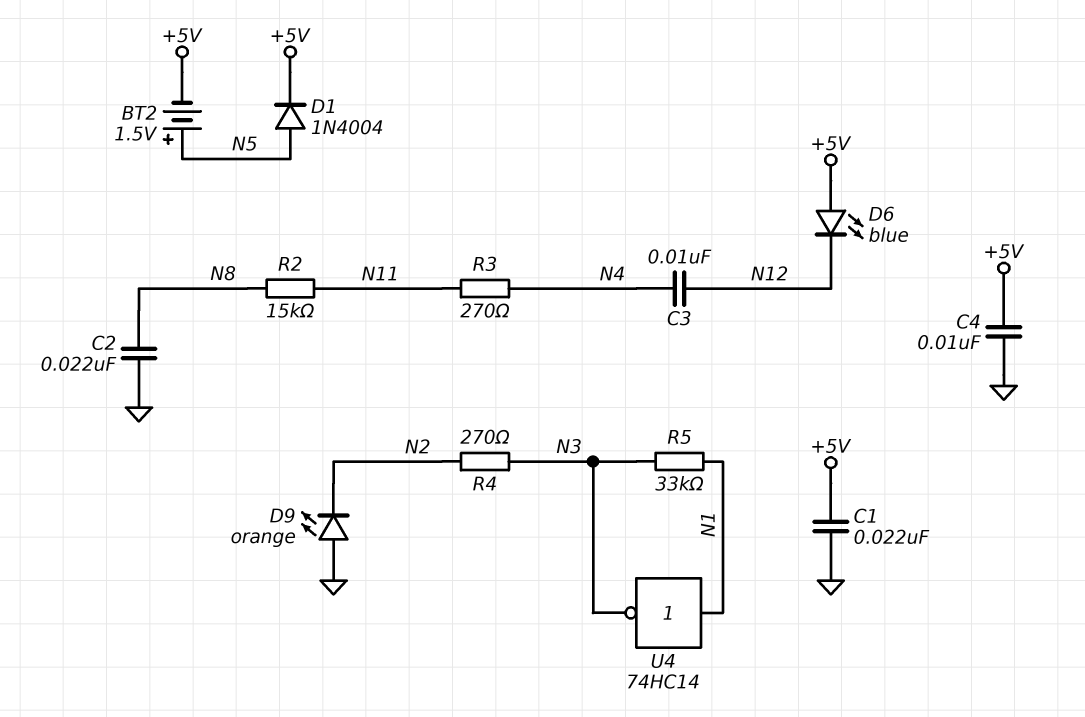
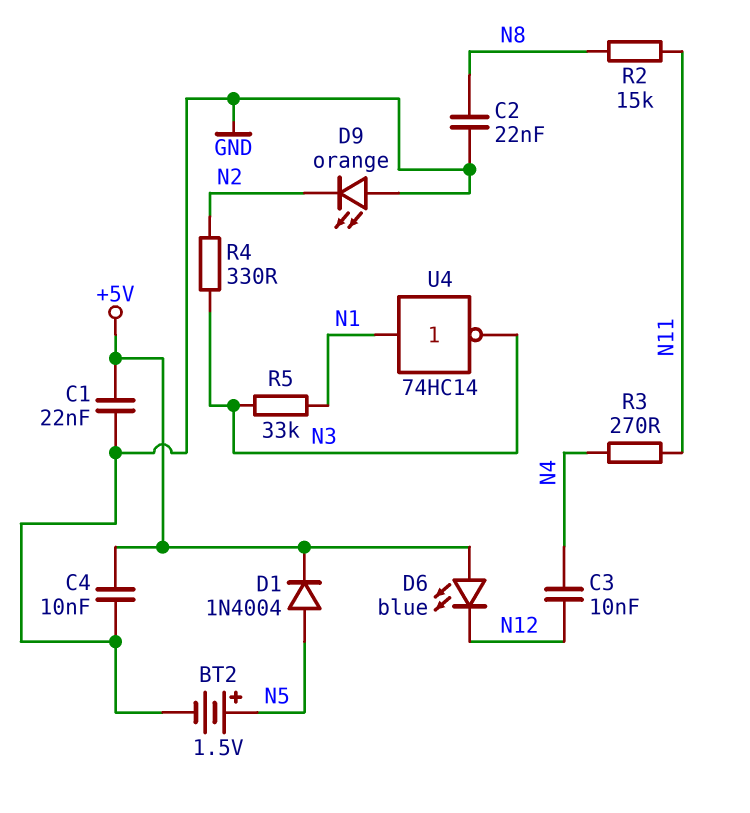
BT2: 1.5V (plus N5, minus +5V) -> 1.5V (plus N5, minus GND)
R4: 270 (N2, N3) -> 330 (N2, N3)

